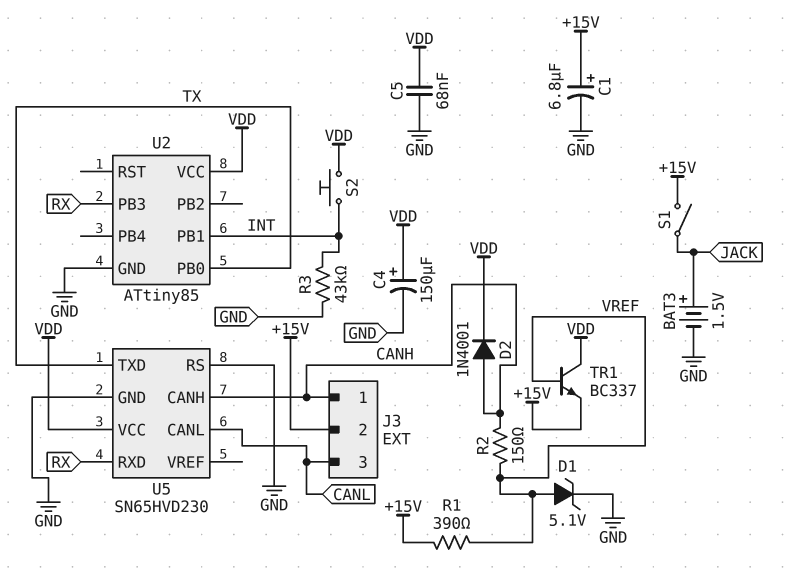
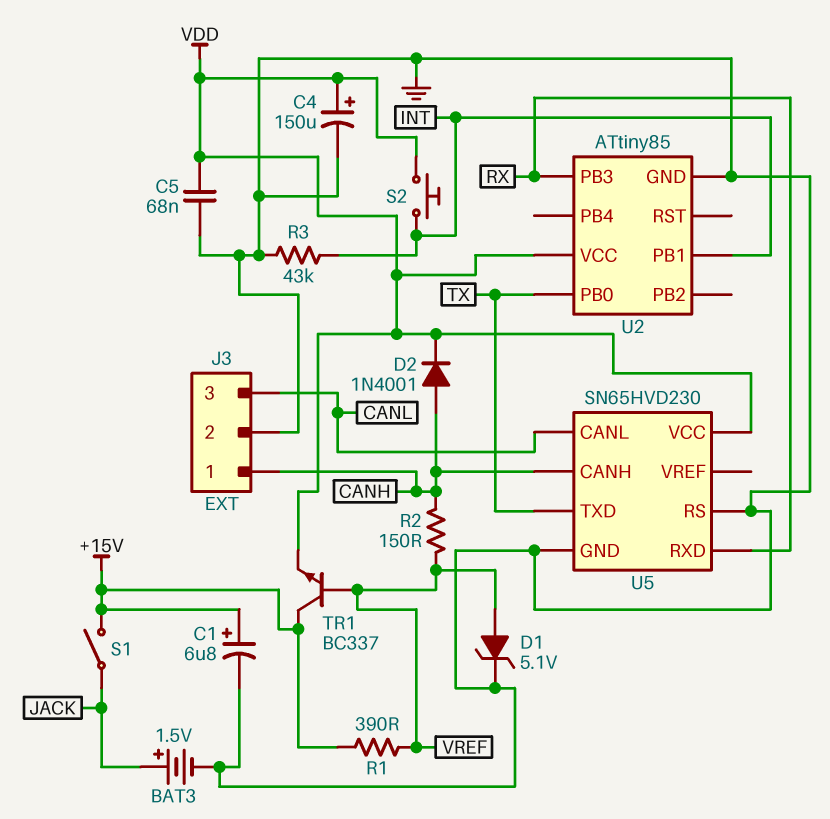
J3 pin 2: +15V -> GND
TR1: NPN BC337 (B VREF, C VDD, E +15V) -> NPN BC337 (B VREF, C +15V, E VDD)

